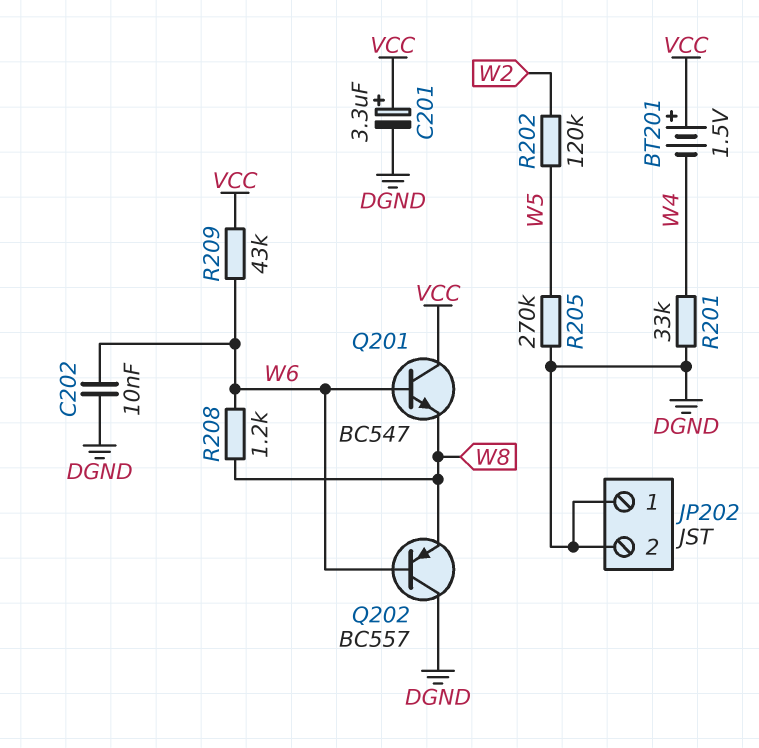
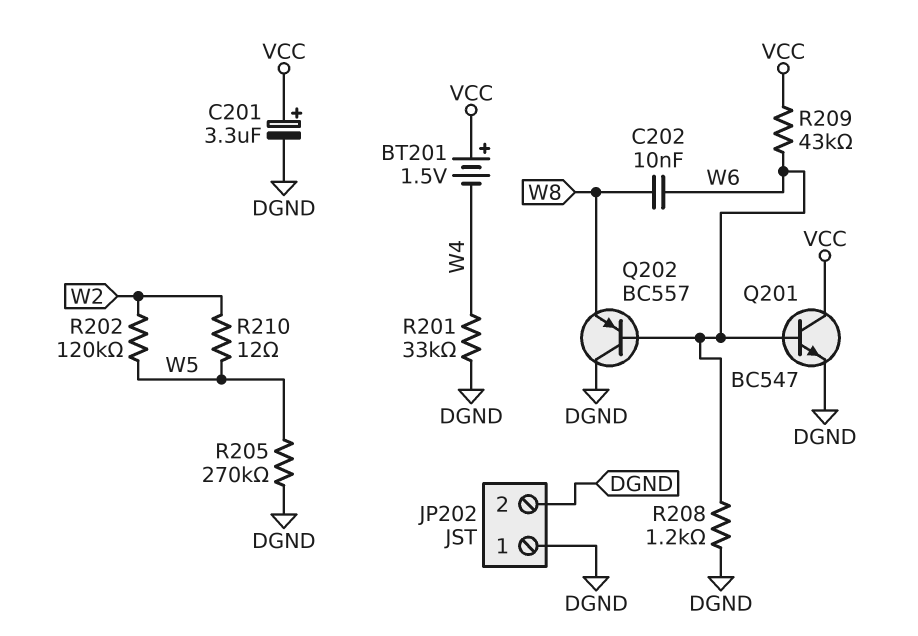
C202: 10nF (DGND, W6) -> 10nF (W6, W8)
Q201: NPN BC547 (B W6, C VCC, E W8) -> NPN BC547 (B W6, C VCC, E DGND)
R208: 1.2k (W6, W8) -> 1.2k (DGND, W6)
R210: none -> 12 (W2, W5)

